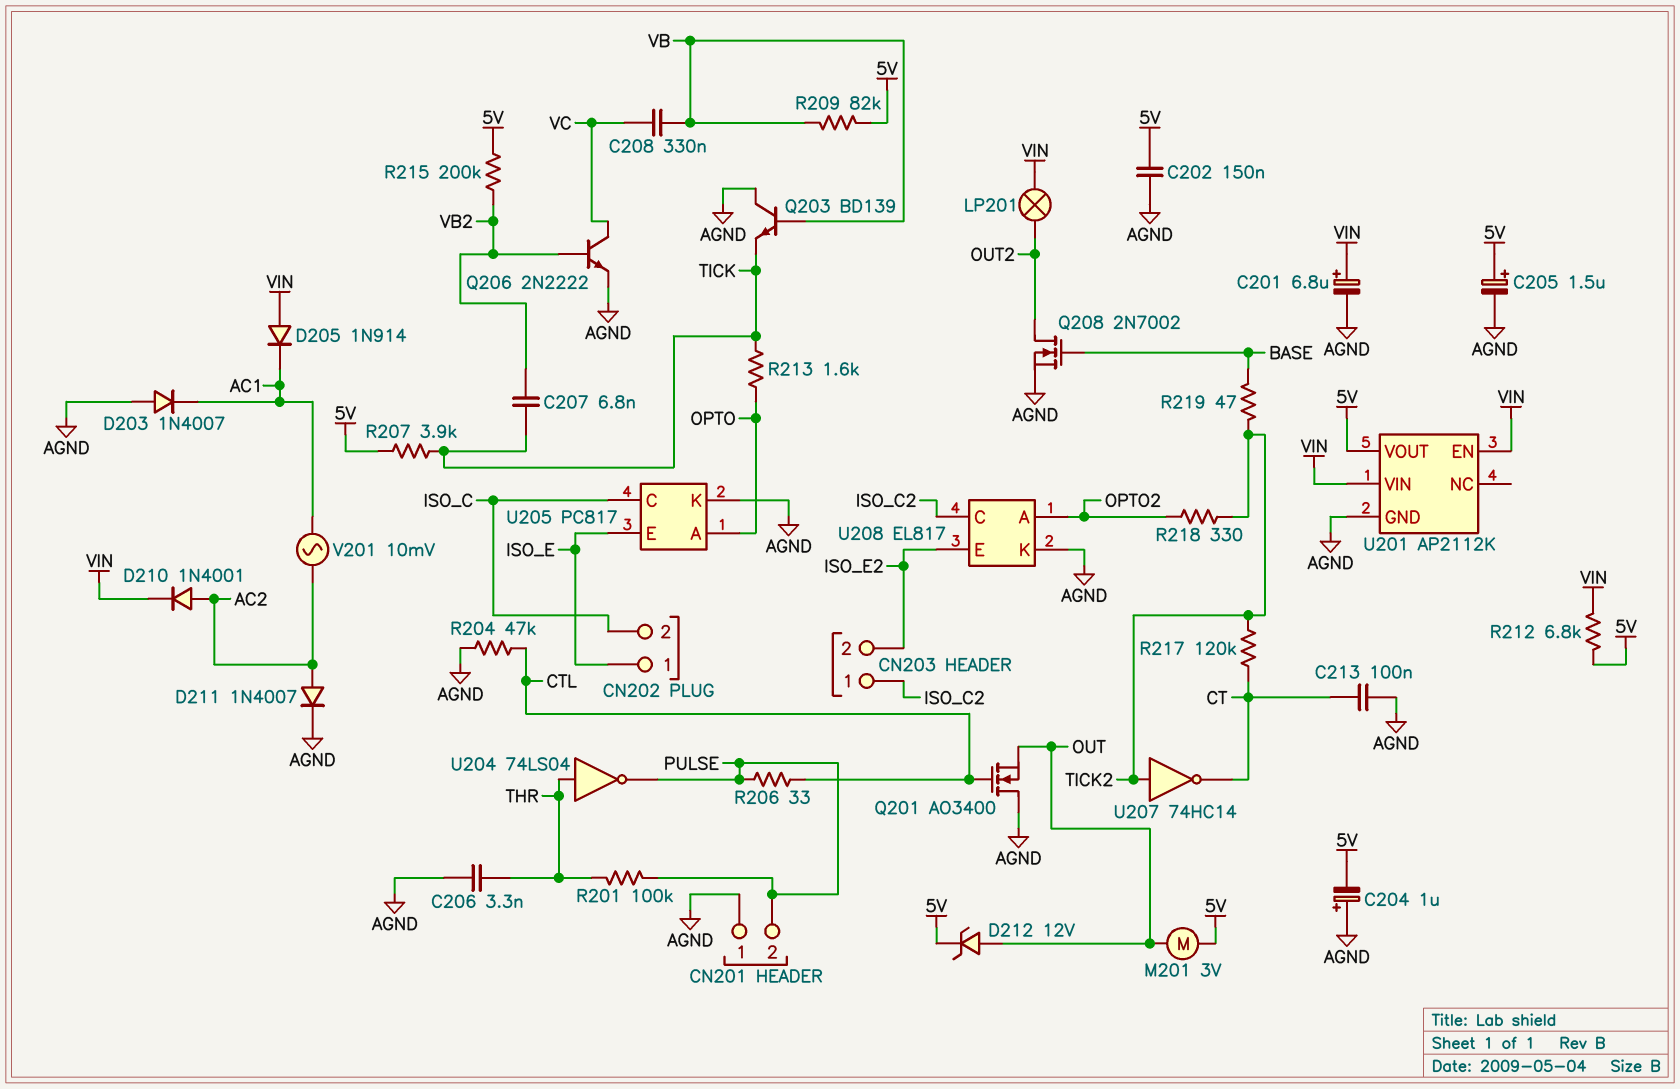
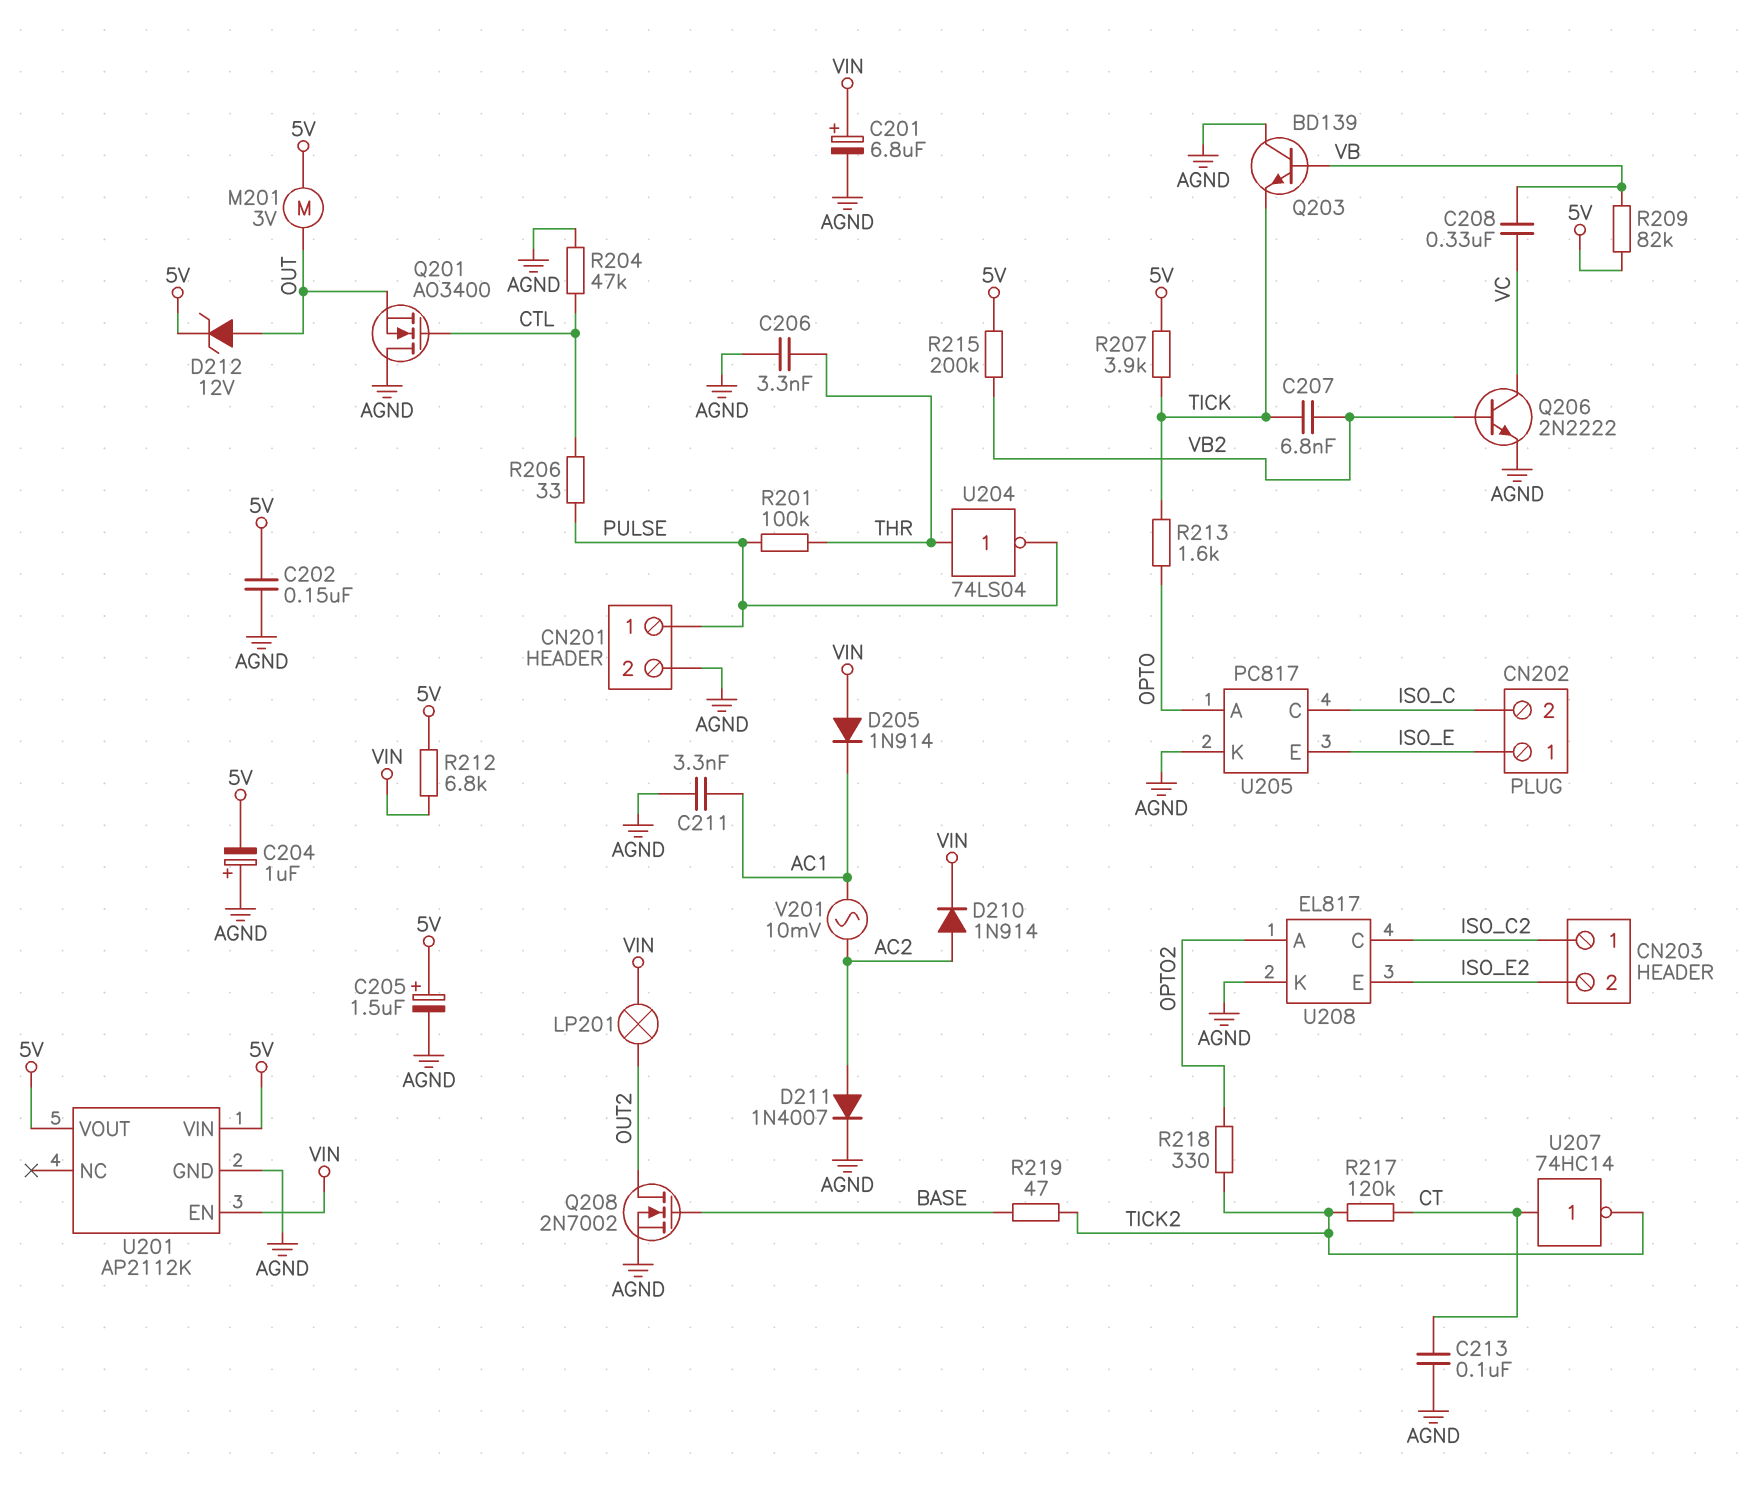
C211: none -> 3.3nF (AC1, AGND)
CN201 pin 1: AGND -> PULSE
CN201 pin 2: PULSE -> AGND
D203: diode 1N4007 (A AGND, K AC1) -> none
D210: diode 1N4001 (A AC2, K VIN) -> diode 1N914 (A AC2, K VIN)
U201 pin VIN: VIN -> 5V
U207: NOT 74HC14 (in TICK2, out CT) -> NOT 74HC14 (in CT, out TICK2)

